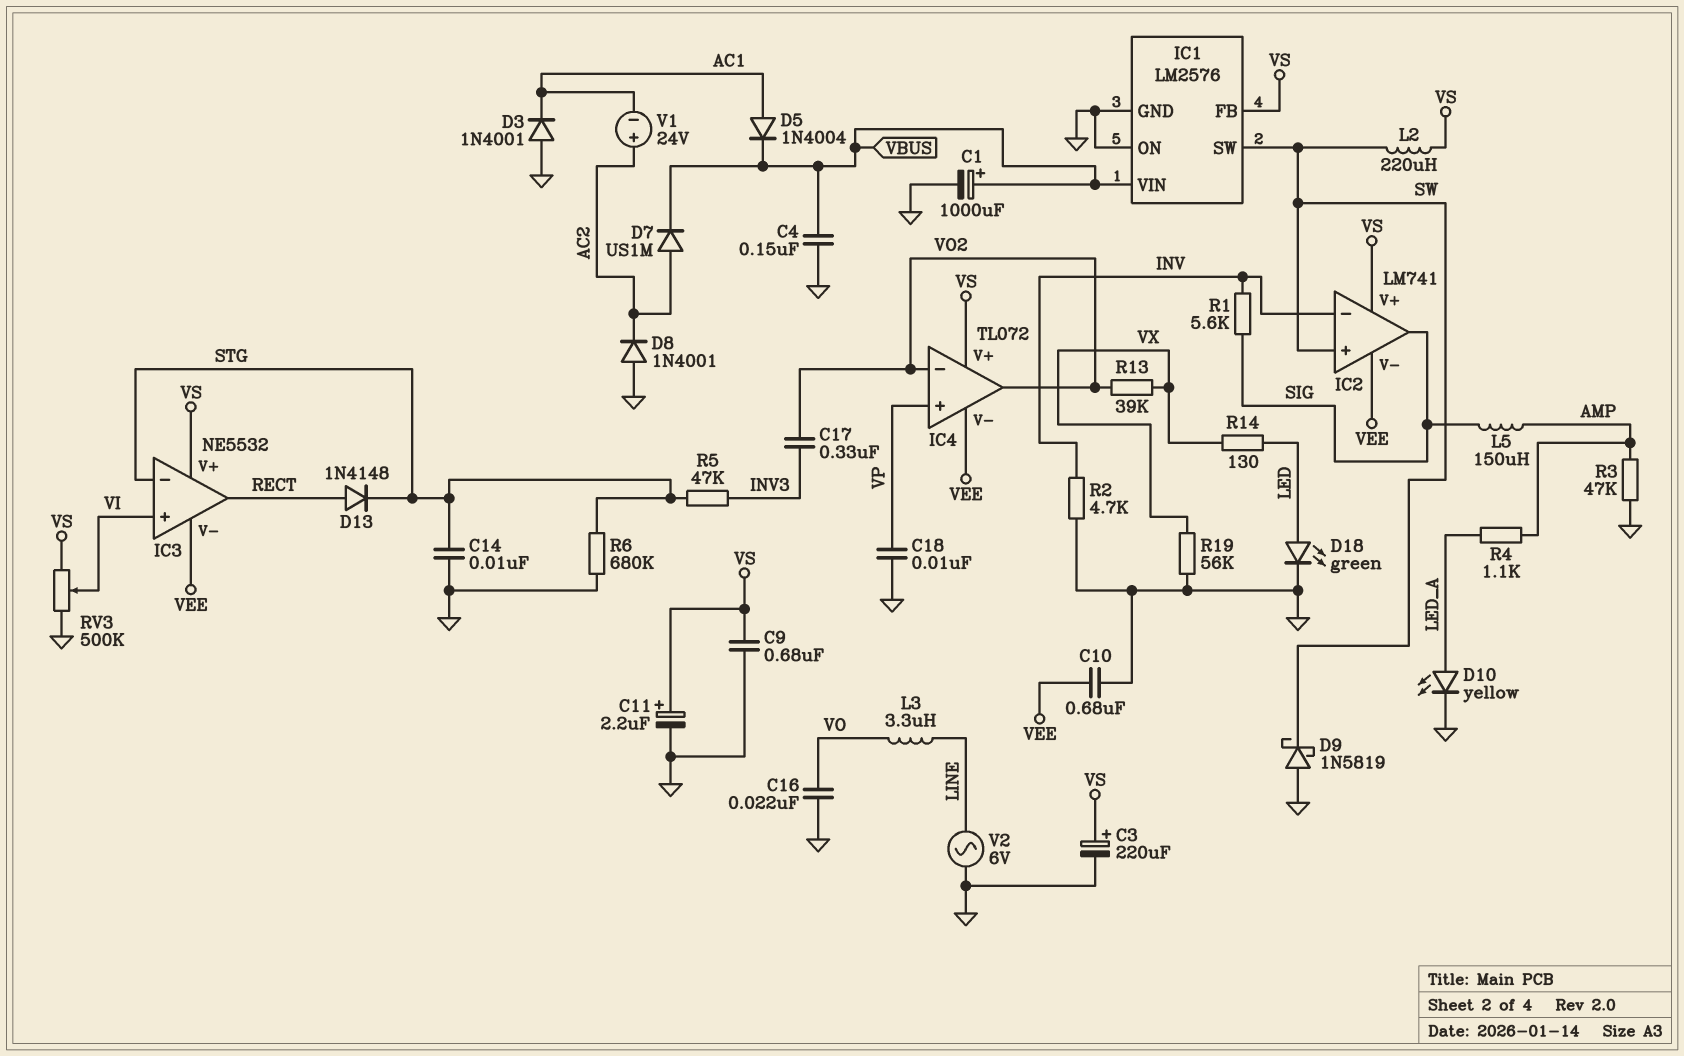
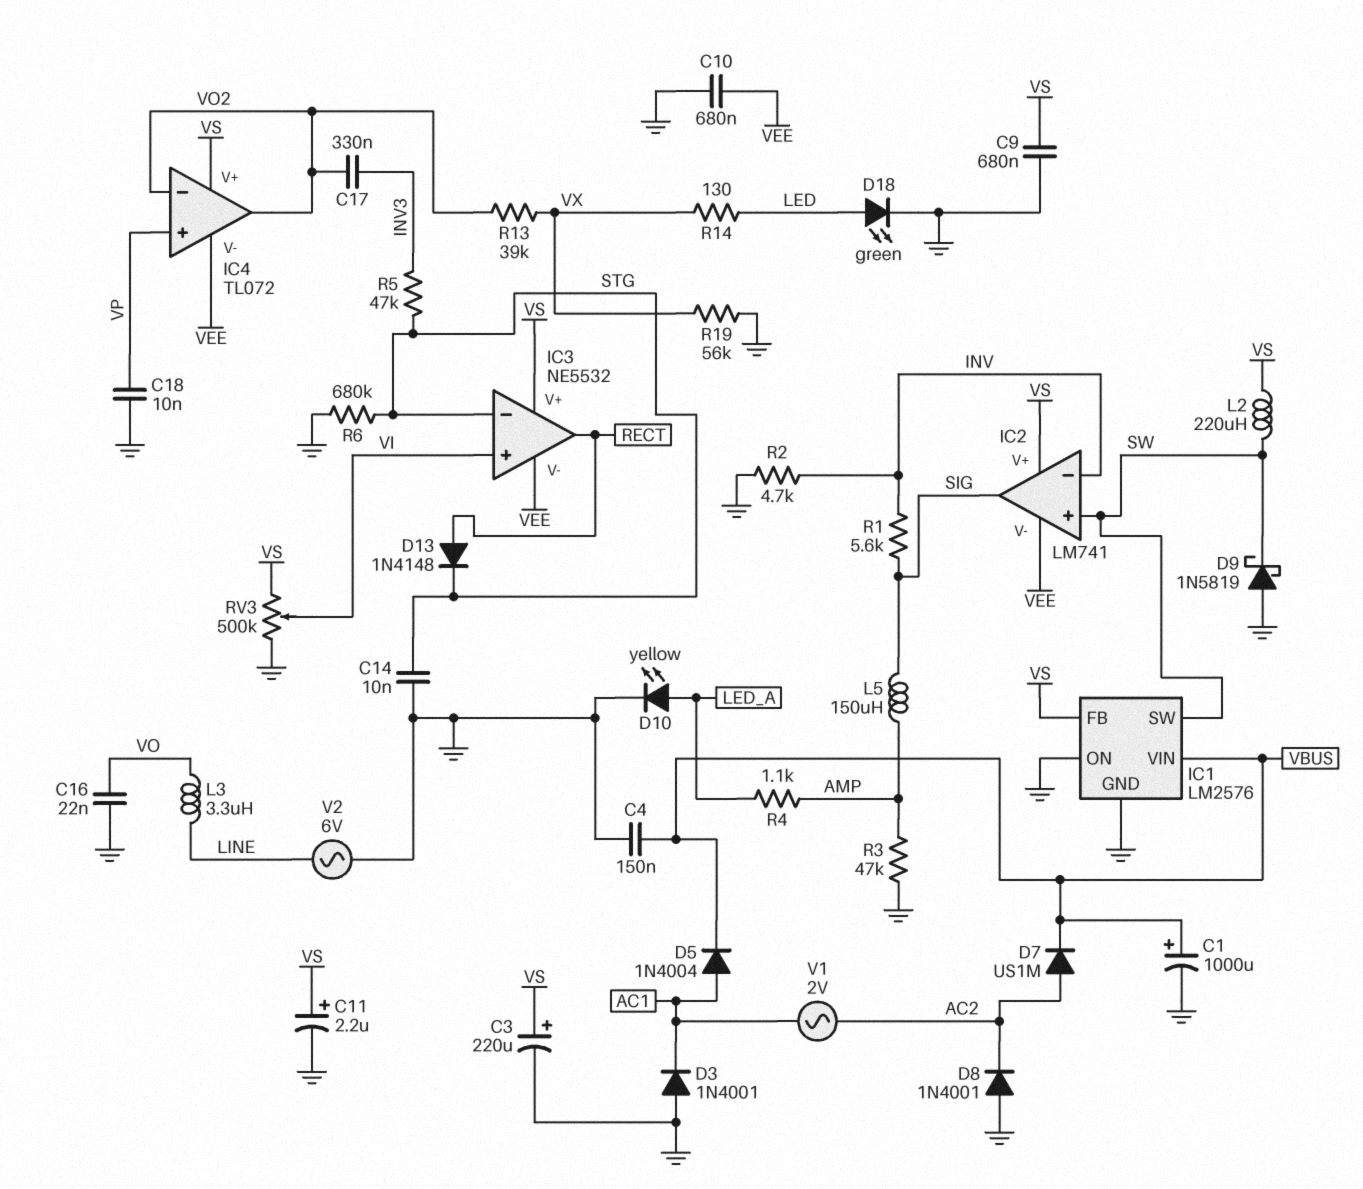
V1: 24V (plus AC2, minus AC1) -> AC 2V (AC1, AC2)

